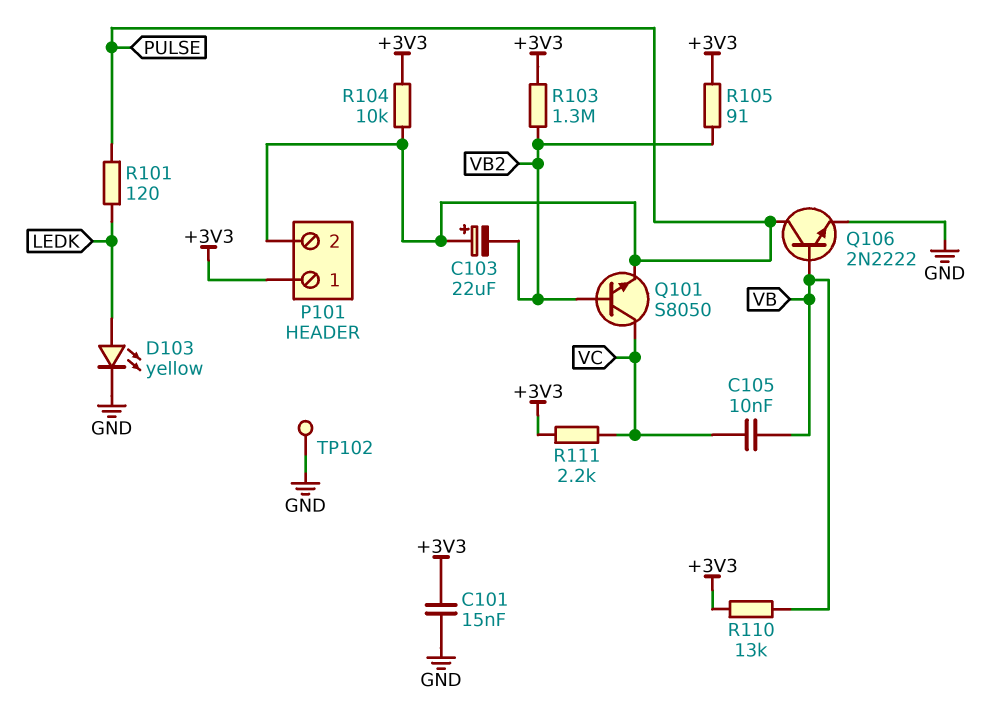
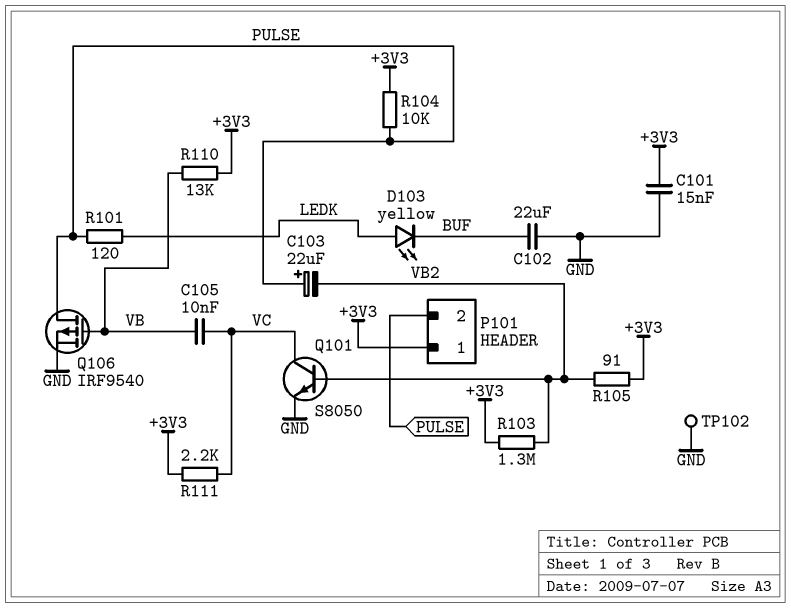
C102: none -> 22uF (BUF, GND)
D103: LED yellow (A LEDK, K GND) -> LED yellow (A LEDK, K BUF)
Q101: NPN S8050 (B VB2, C VC, E PULSE) -> NPN S8050 (B VB2, C VC, E GND)
Q106: NPN 2N2222 (B VB, C PULSE, E GND) -> PMOS IRF9540 (G VB, D PULSE, S GND)

